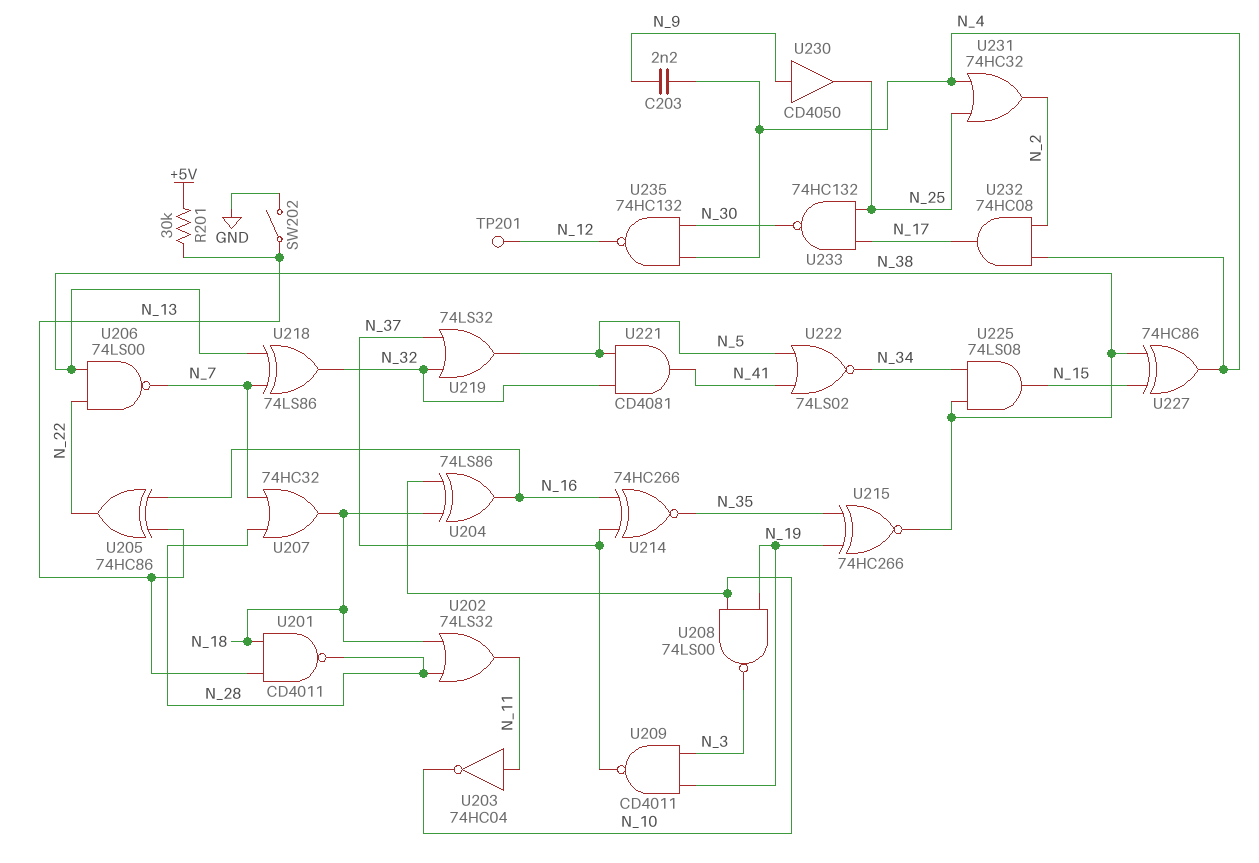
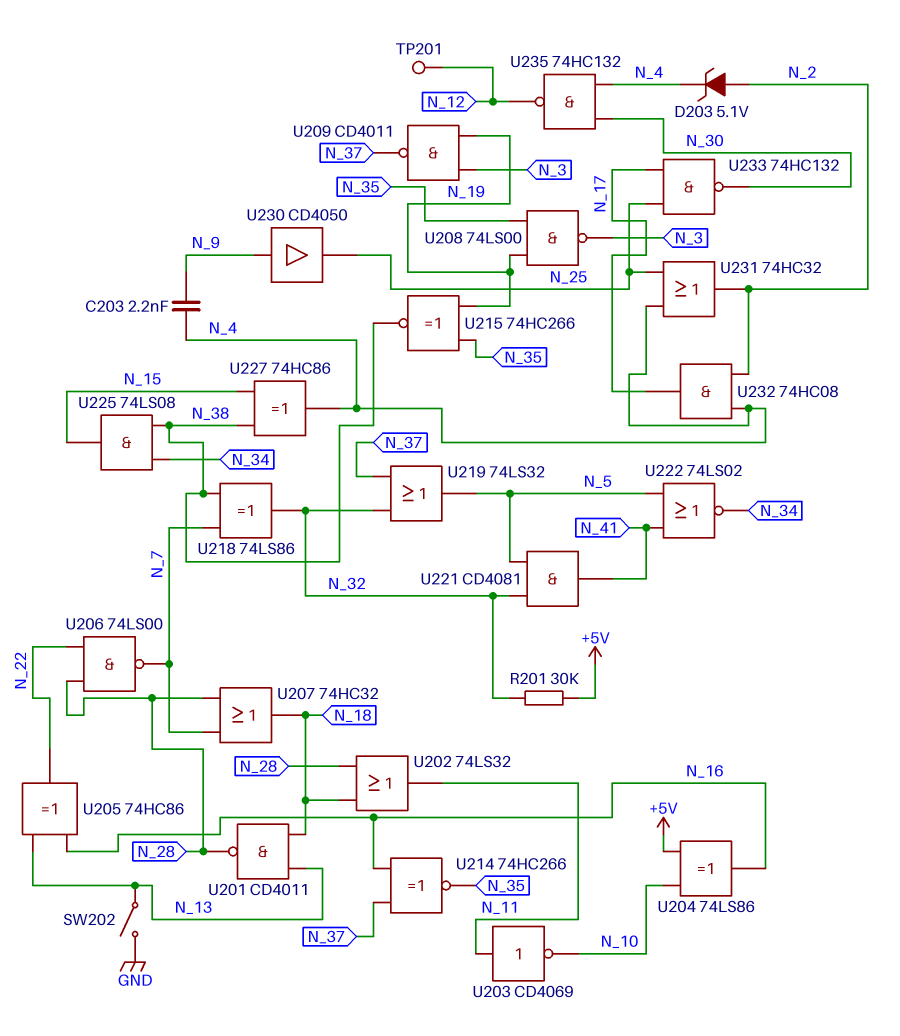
D203: none -> zener 5.1V (A N_2, K N_4)
R201: 30k (+5V, N_13) -> 30k (+5V, N_32)
U203: NOT 74HC04 (in N_11, out N_10) -> NOT CD4069 (in N_11, out N_10)
U204: XOR 74LS86 (in N_10, in N_18, out N_16) -> XOR 74LS86 (in +5V, in N_10, out N_16)
U206: NAND 74LS00 (in N_22, in N_38, out N_7) -> NAND 74LS00 (in N_22, in N_28, out N_7)
U208: NAND 74LS00 (in N_10, in N_19, out N_3) -> NAND 74LS00 (in N_19, in N_35, out N_3)

